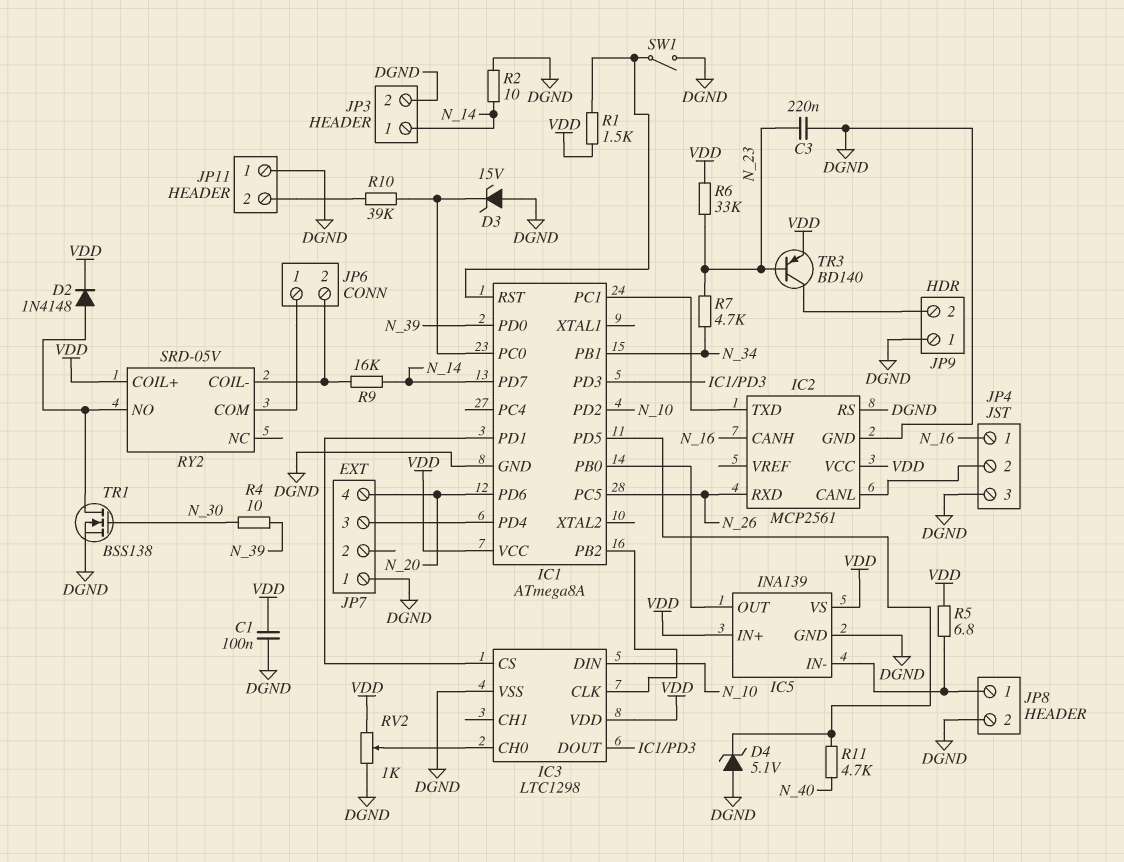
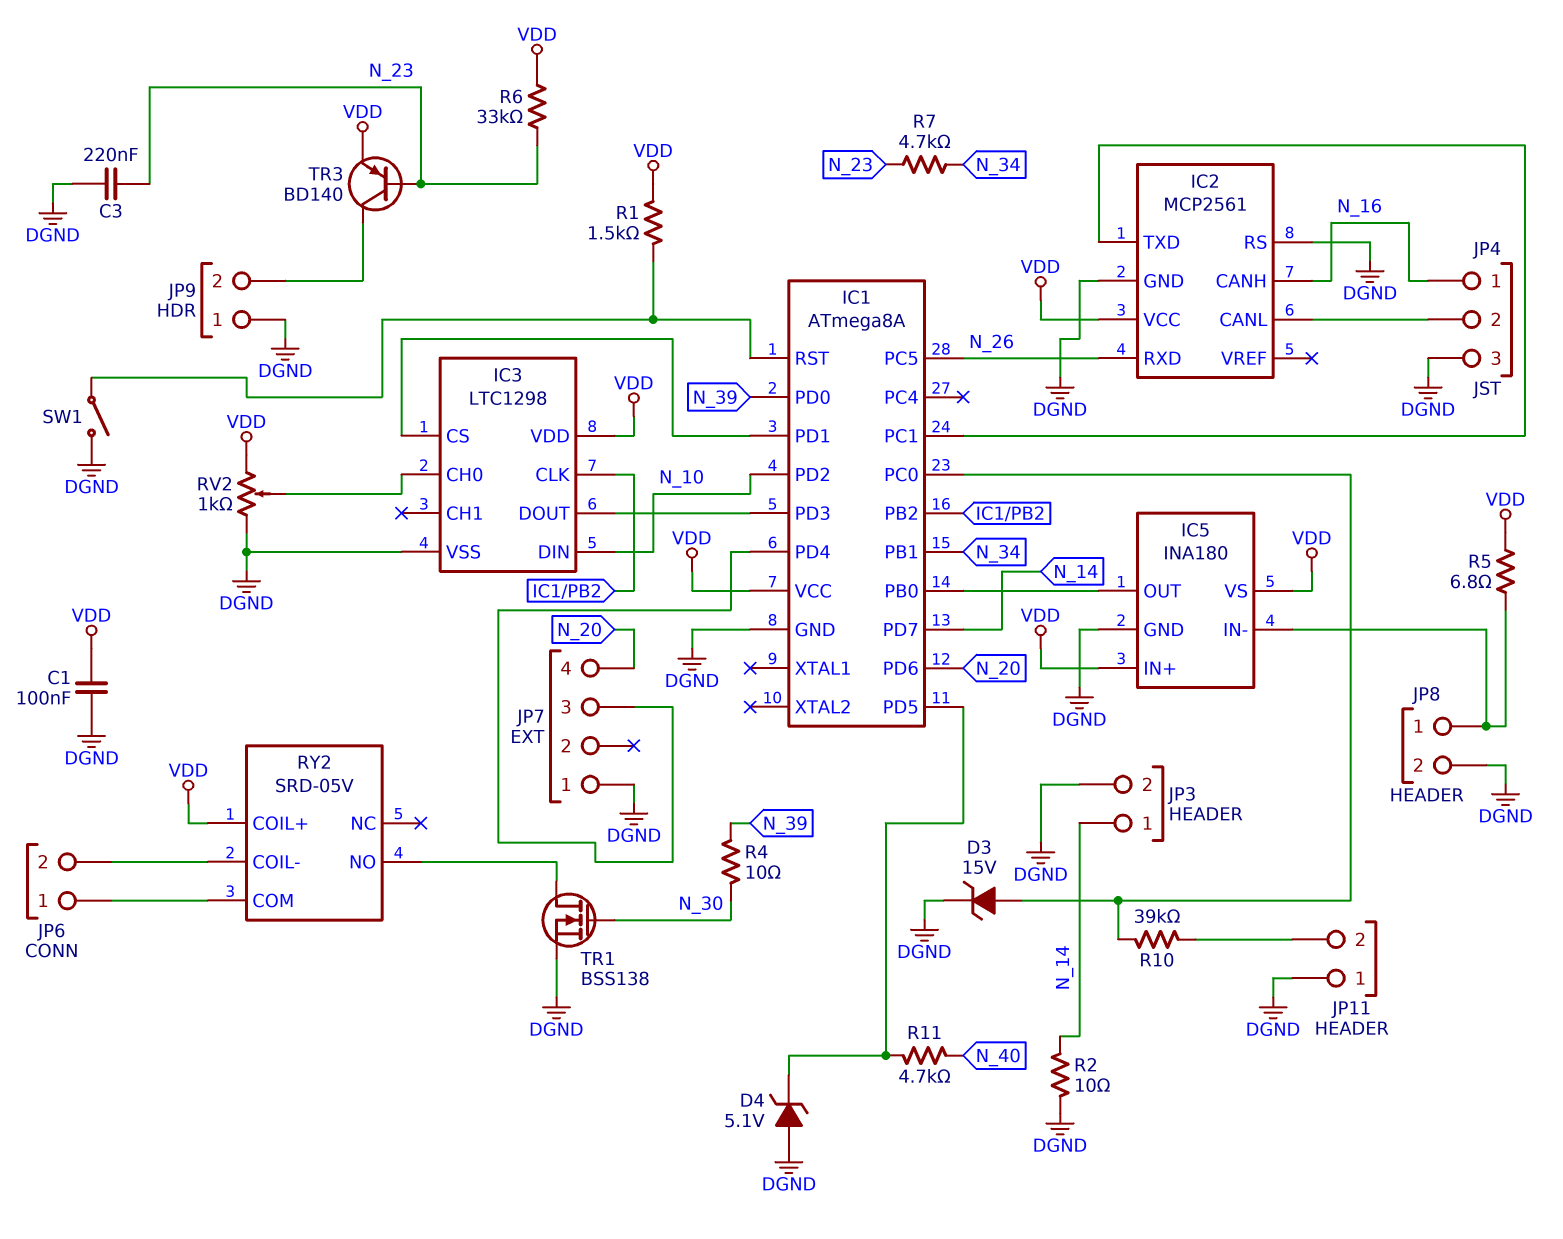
D2: diode 1N4148 (A RY2/NO, K VDD) -> none
D3: zener 15V (A DGND, K IC1/PC0) -> zener 15V (A IC1/PC0, K DGND)
IC5: INA139 -> INA180
R9: 16k (JP6/2, N_14) -> none

